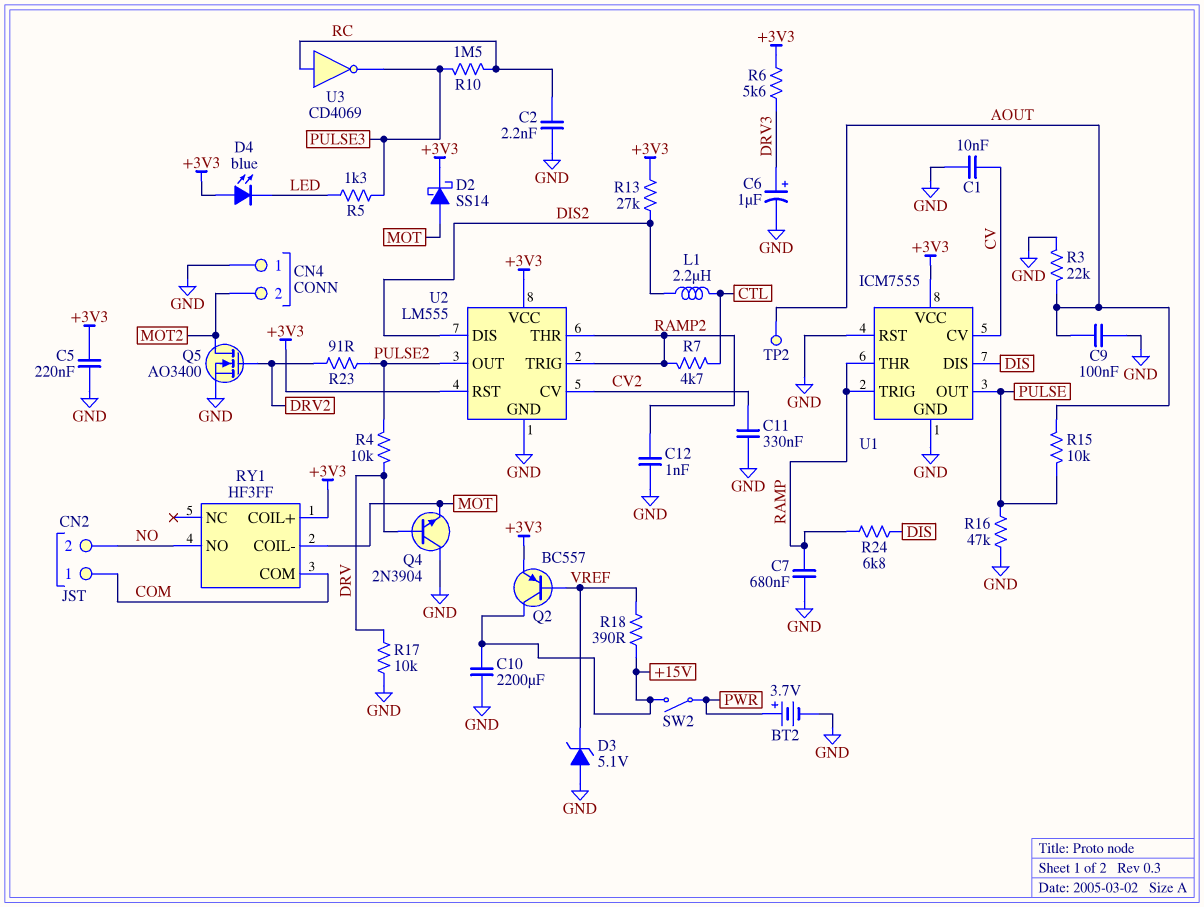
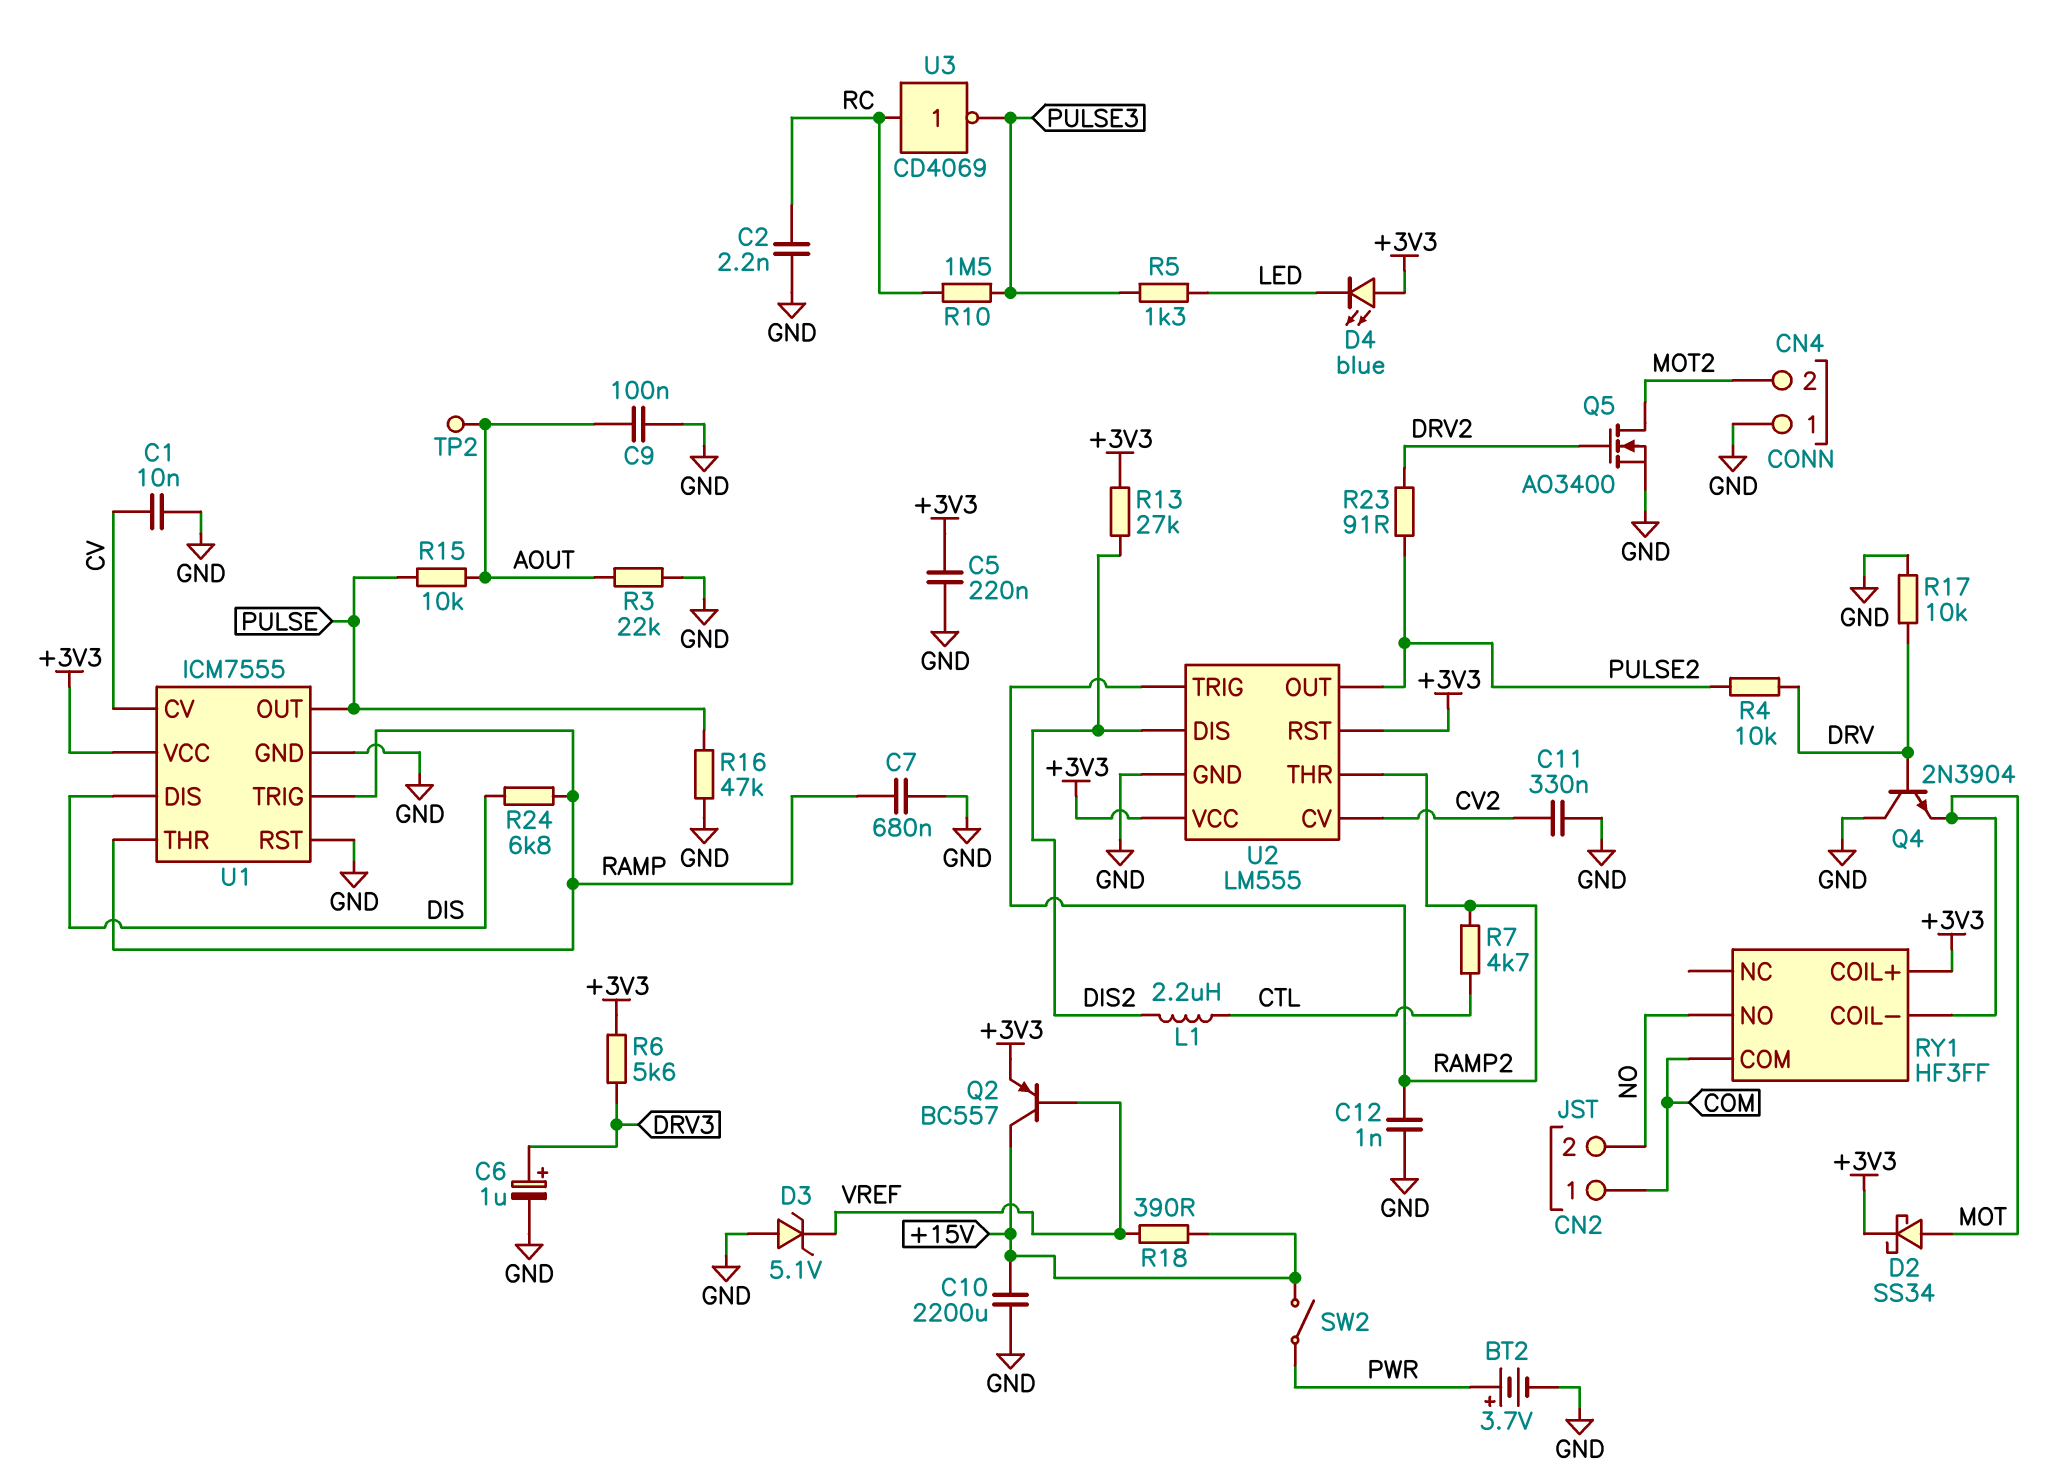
D2: schottky SS14 (A MOT, K +3V3) -> schottky SS34 (A MOT, K +3V3)

